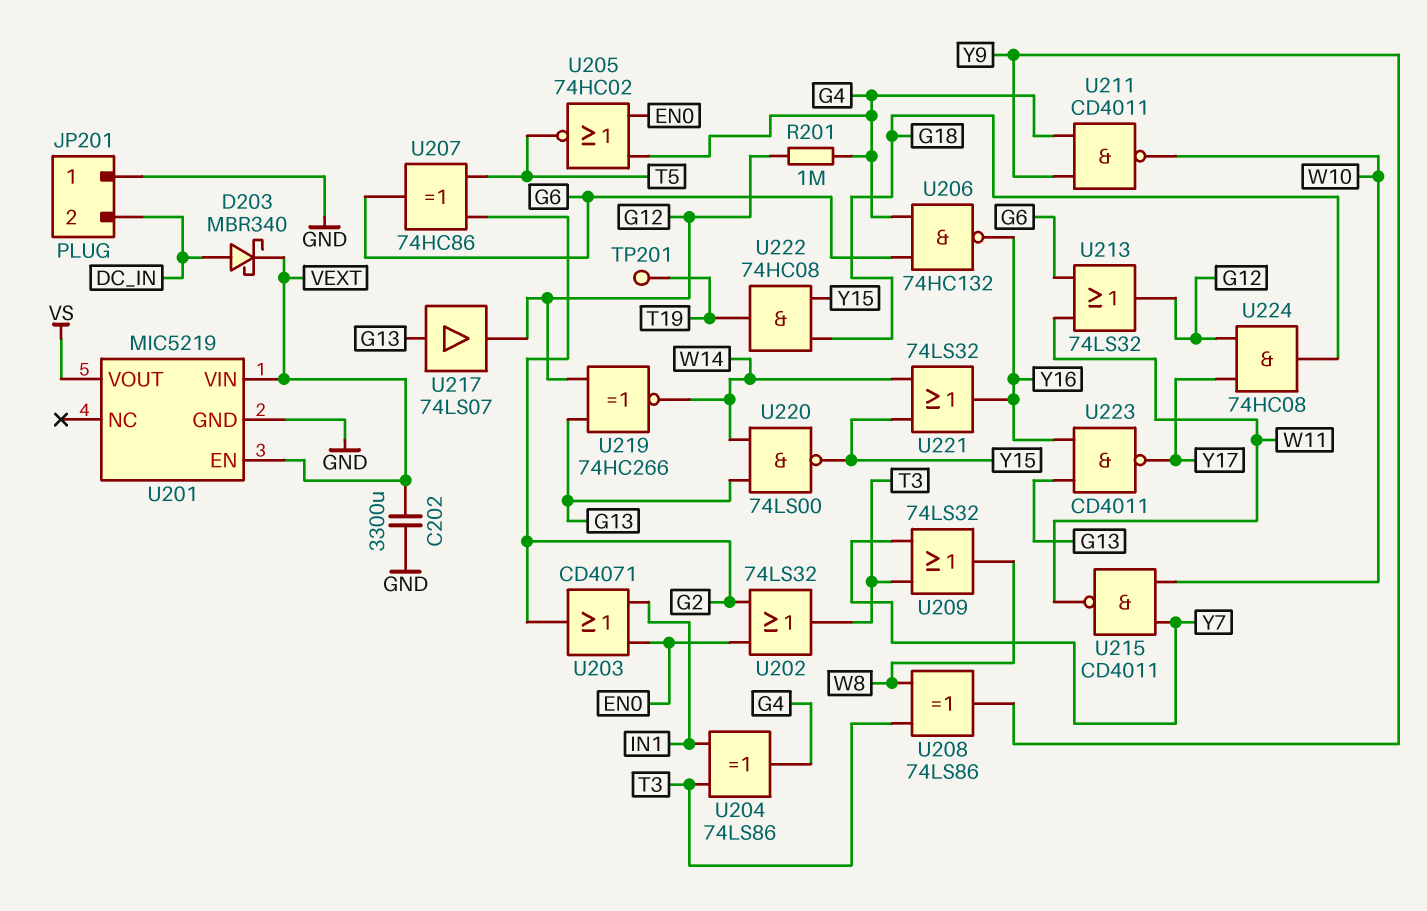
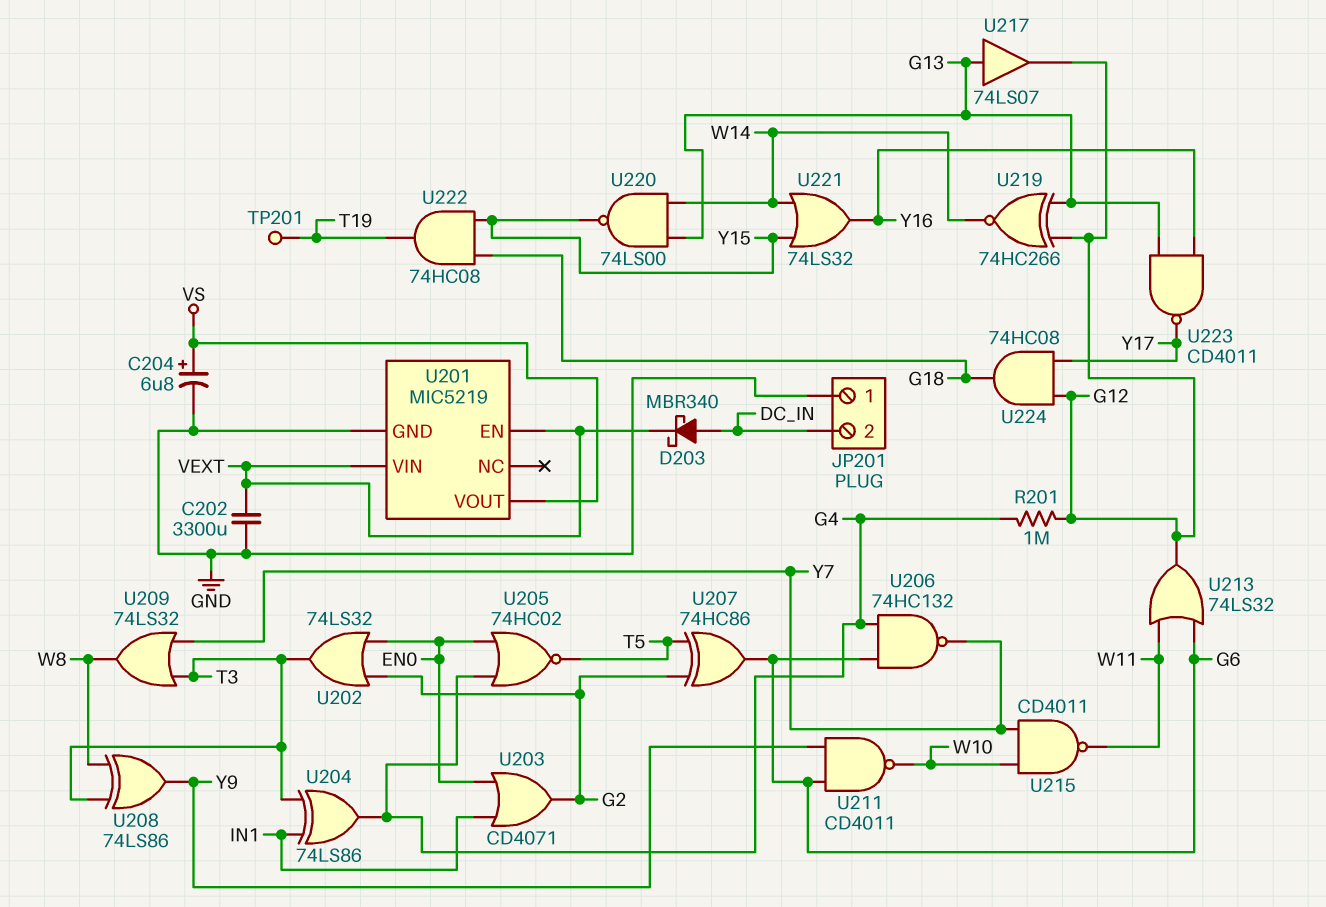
C204: none -> 6.8uF (plus VS, minus GND)
U206: NAND 74HC132 (in G4, in G6, out Y16) -> NAND 74HC132 (in G4, in G6, out Y7)
U211: NAND CD4011 (in G4, in Y9, out W10) -> NAND CD4011 (in G6, in Y9, out W10)

